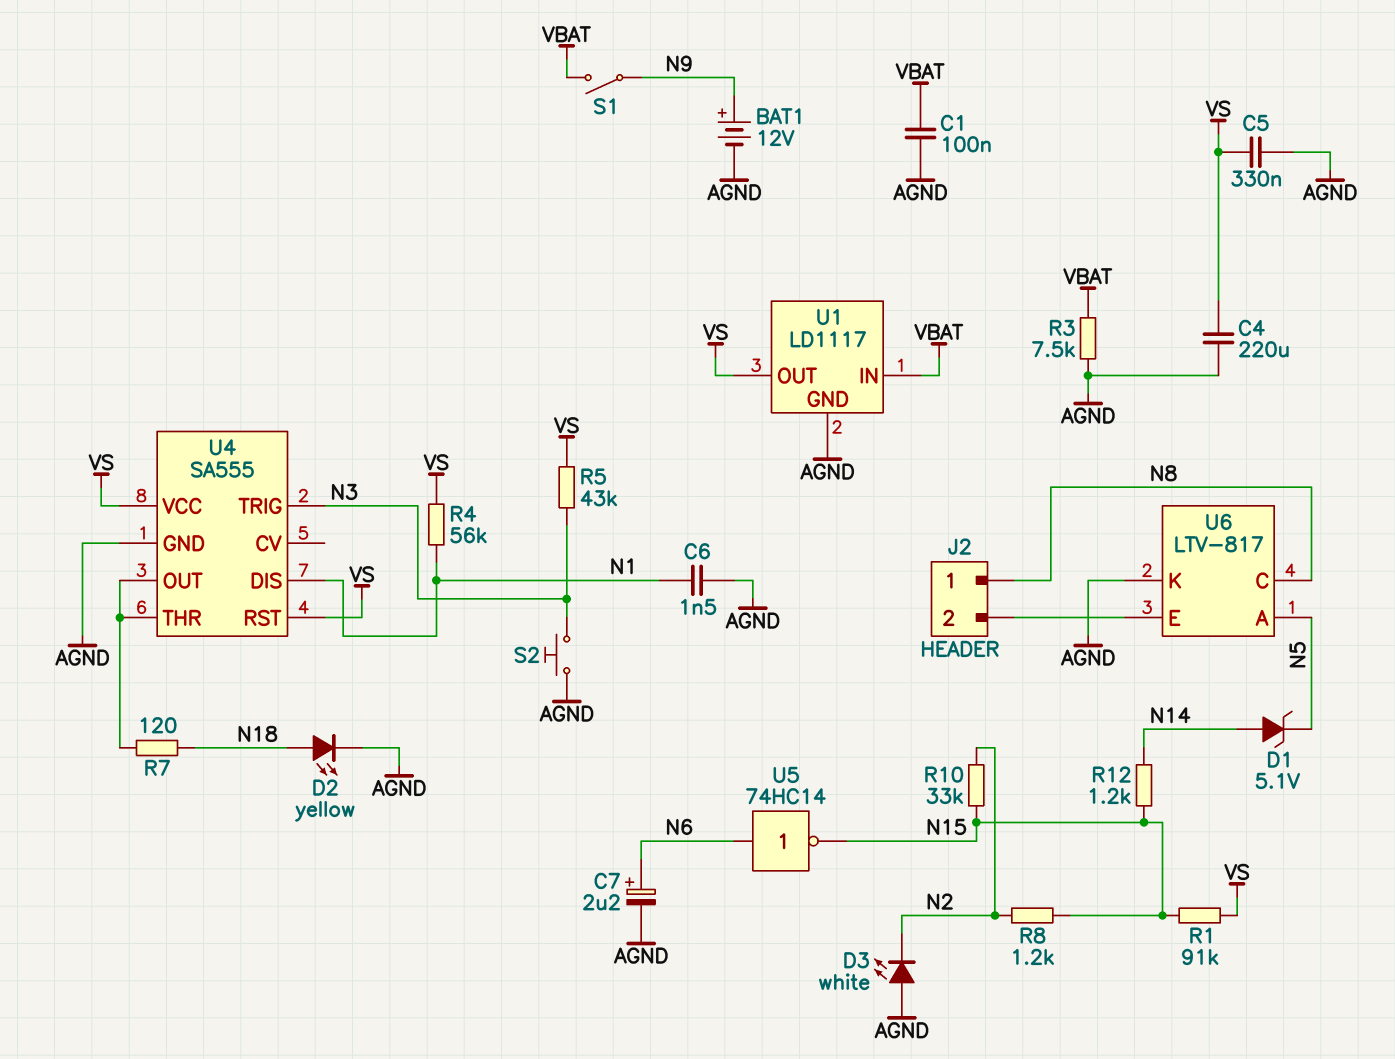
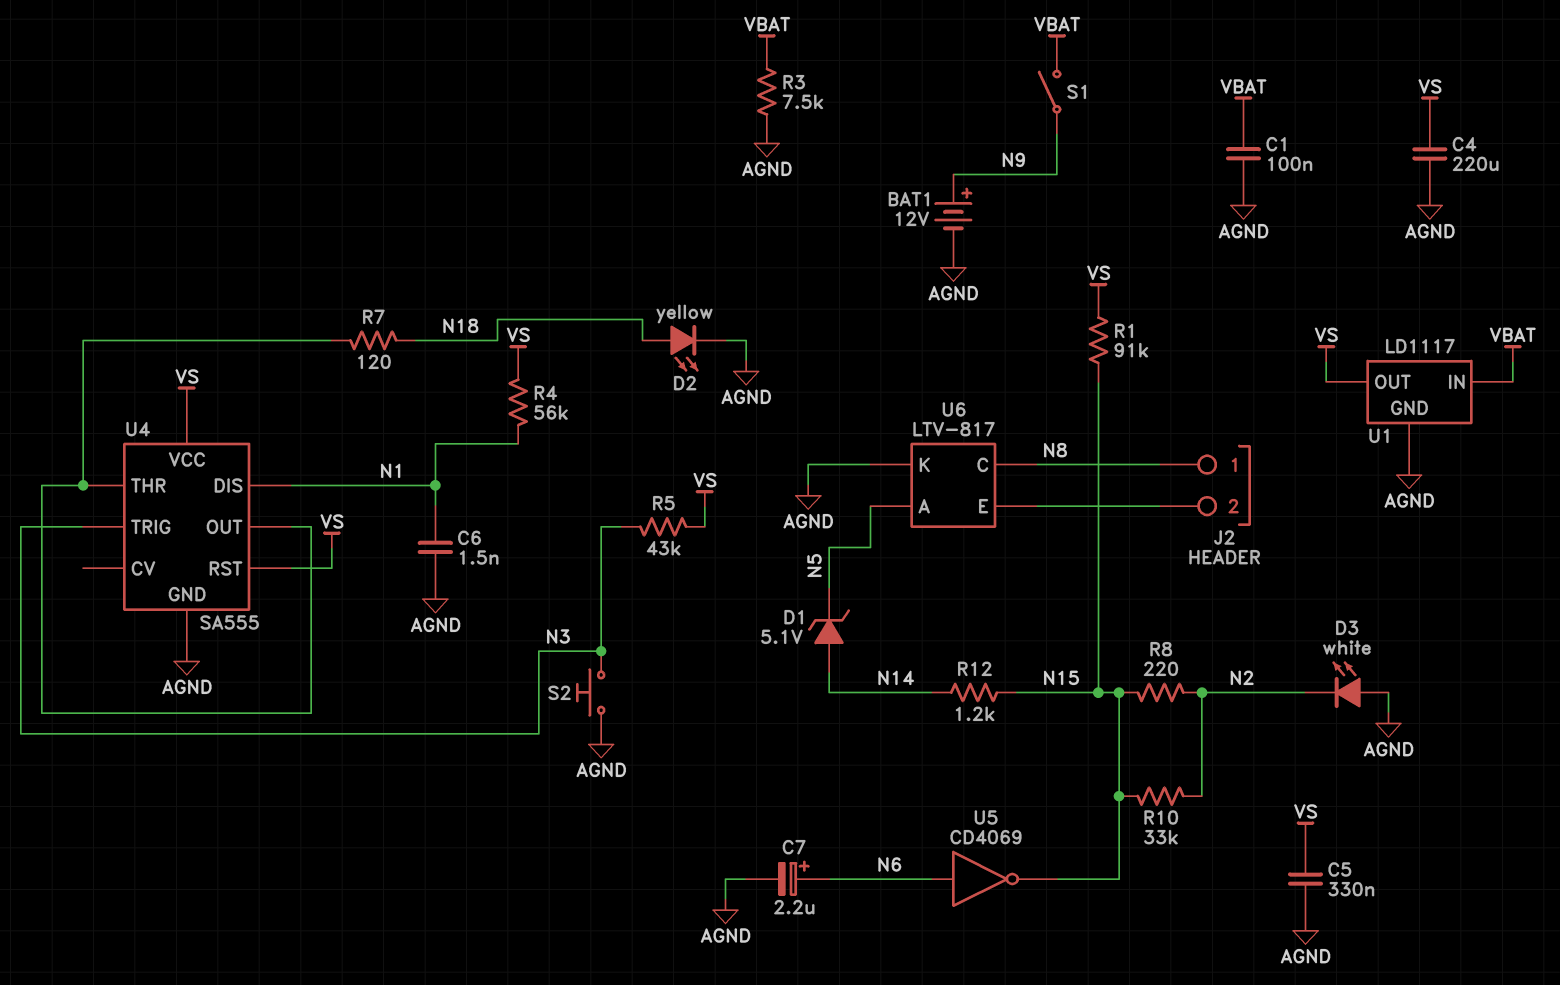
R8: 1.2k (N2, N15) -> 220 (N2, N15)
U5: NOT 74HC14 (in N6, out N15) -> NOT CD4069 (in N6, out N15)

